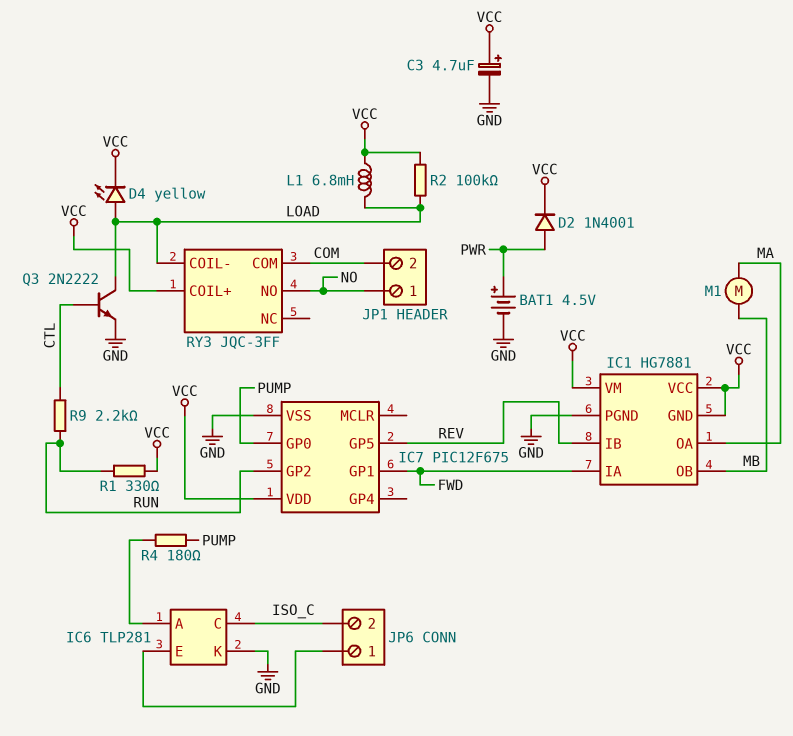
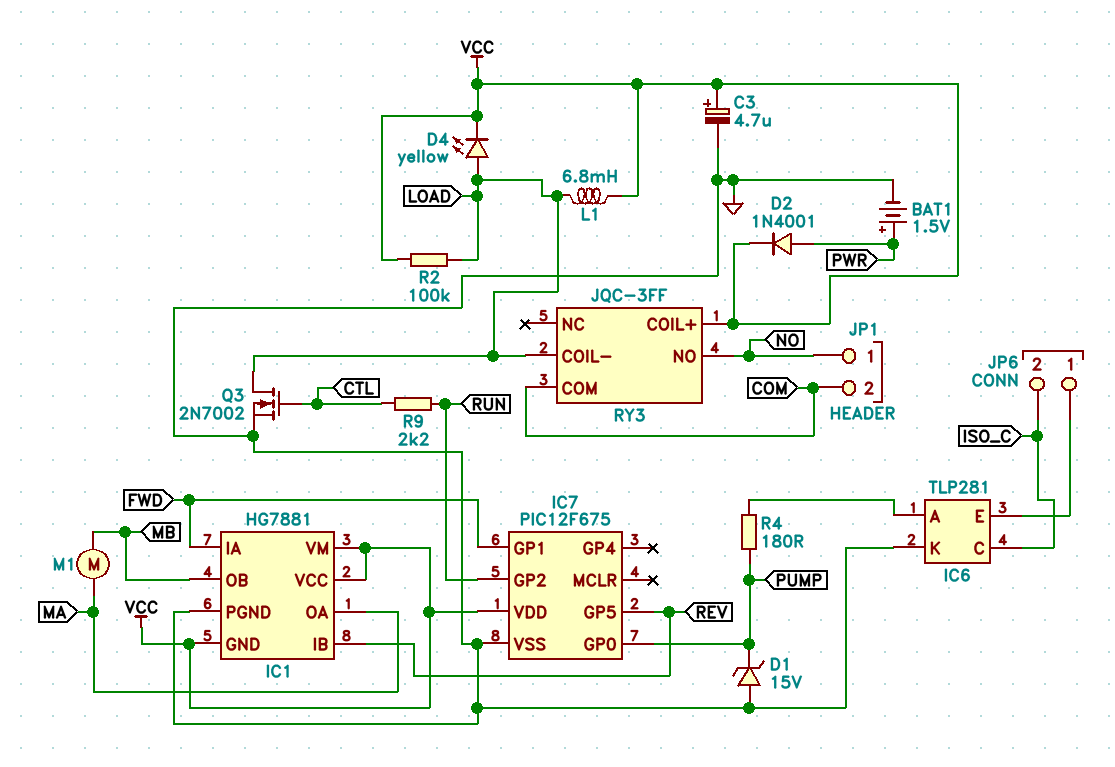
BAT1: 4.5V (plus PWR, minus GND) -> 1.5V (plus PWR, minus GND)
D1: none -> zener 15V (A GND, K PUMP)
Q3: NPN 2N2222 (B CTL, C LOAD, E GND) -> NMOS 2N7002 (G CTL, D LOAD, S GND)
R1: 330 (RUN, VCC) -> none

